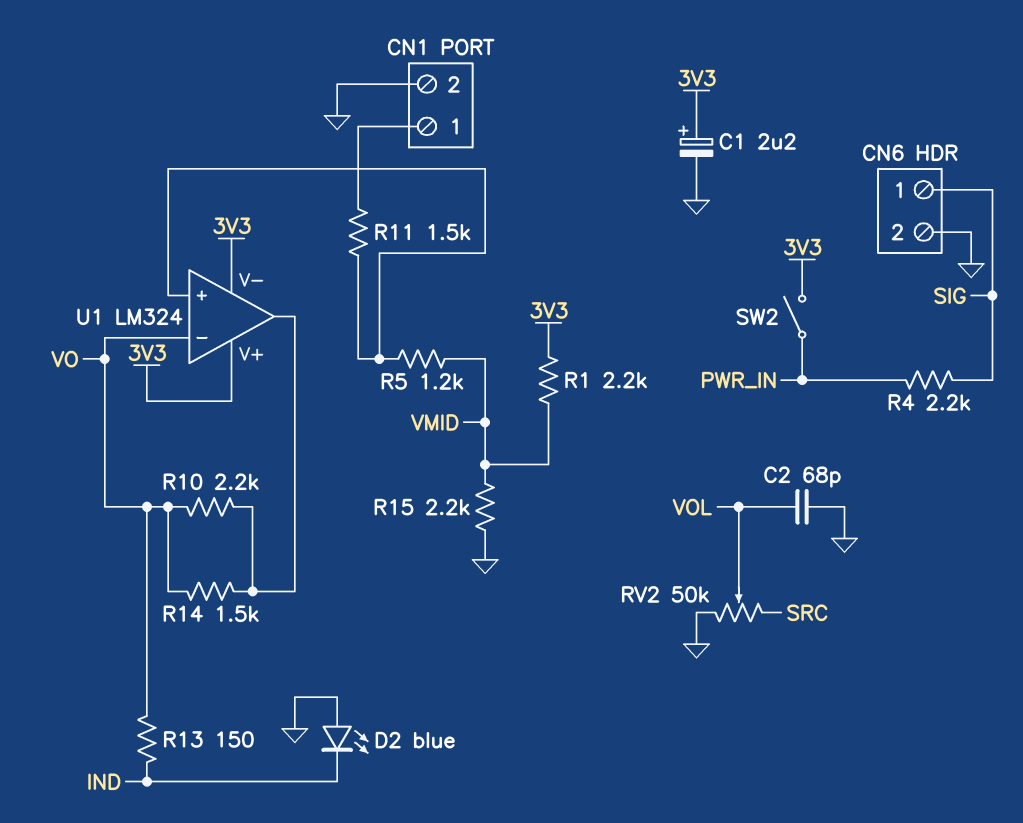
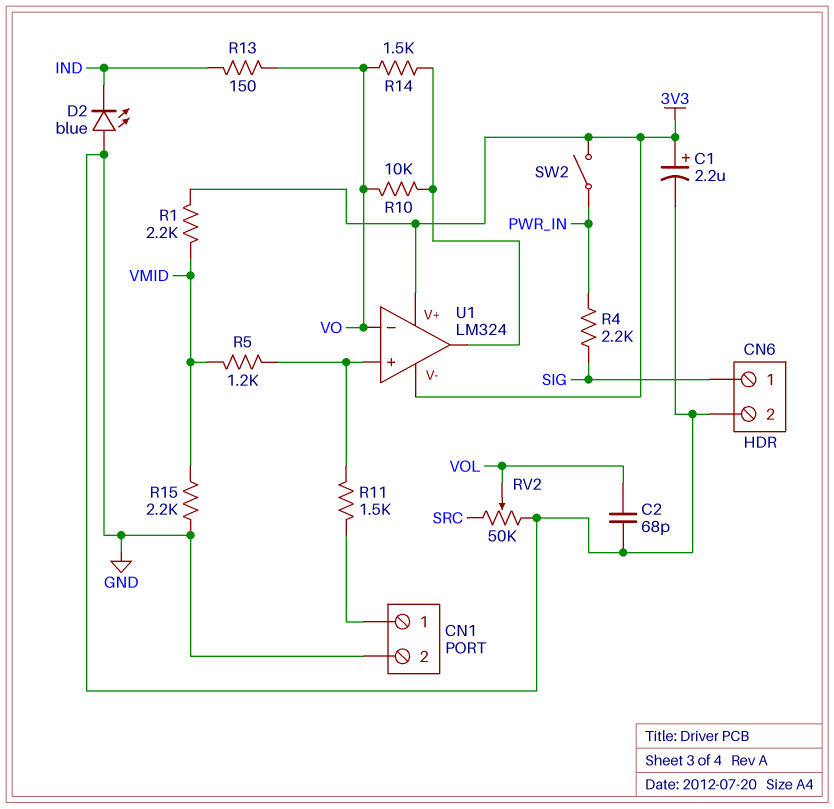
R10: 2.2k (U1/out, VO) -> 10k (U1/out, VO)

